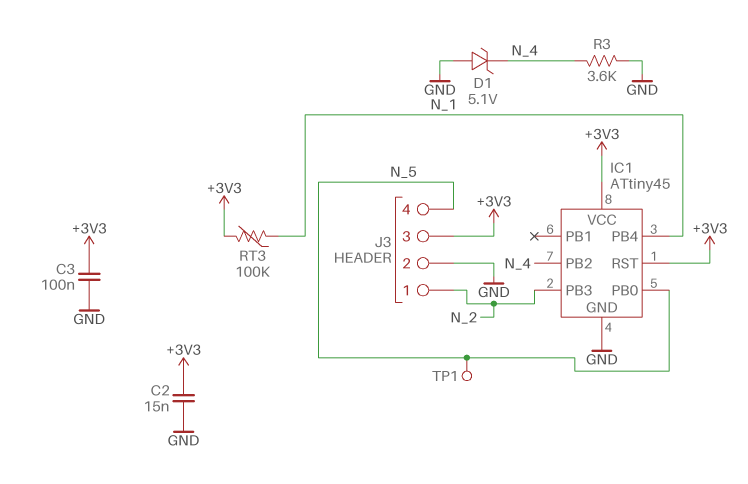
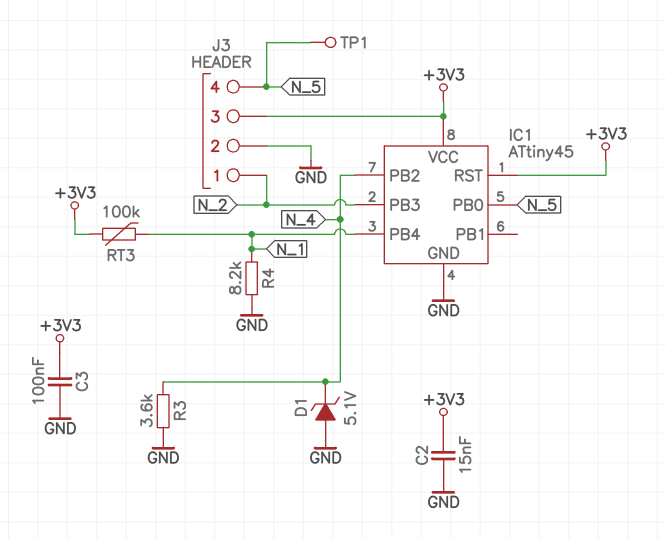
R4: none -> 8.2k (GND, N_1)

